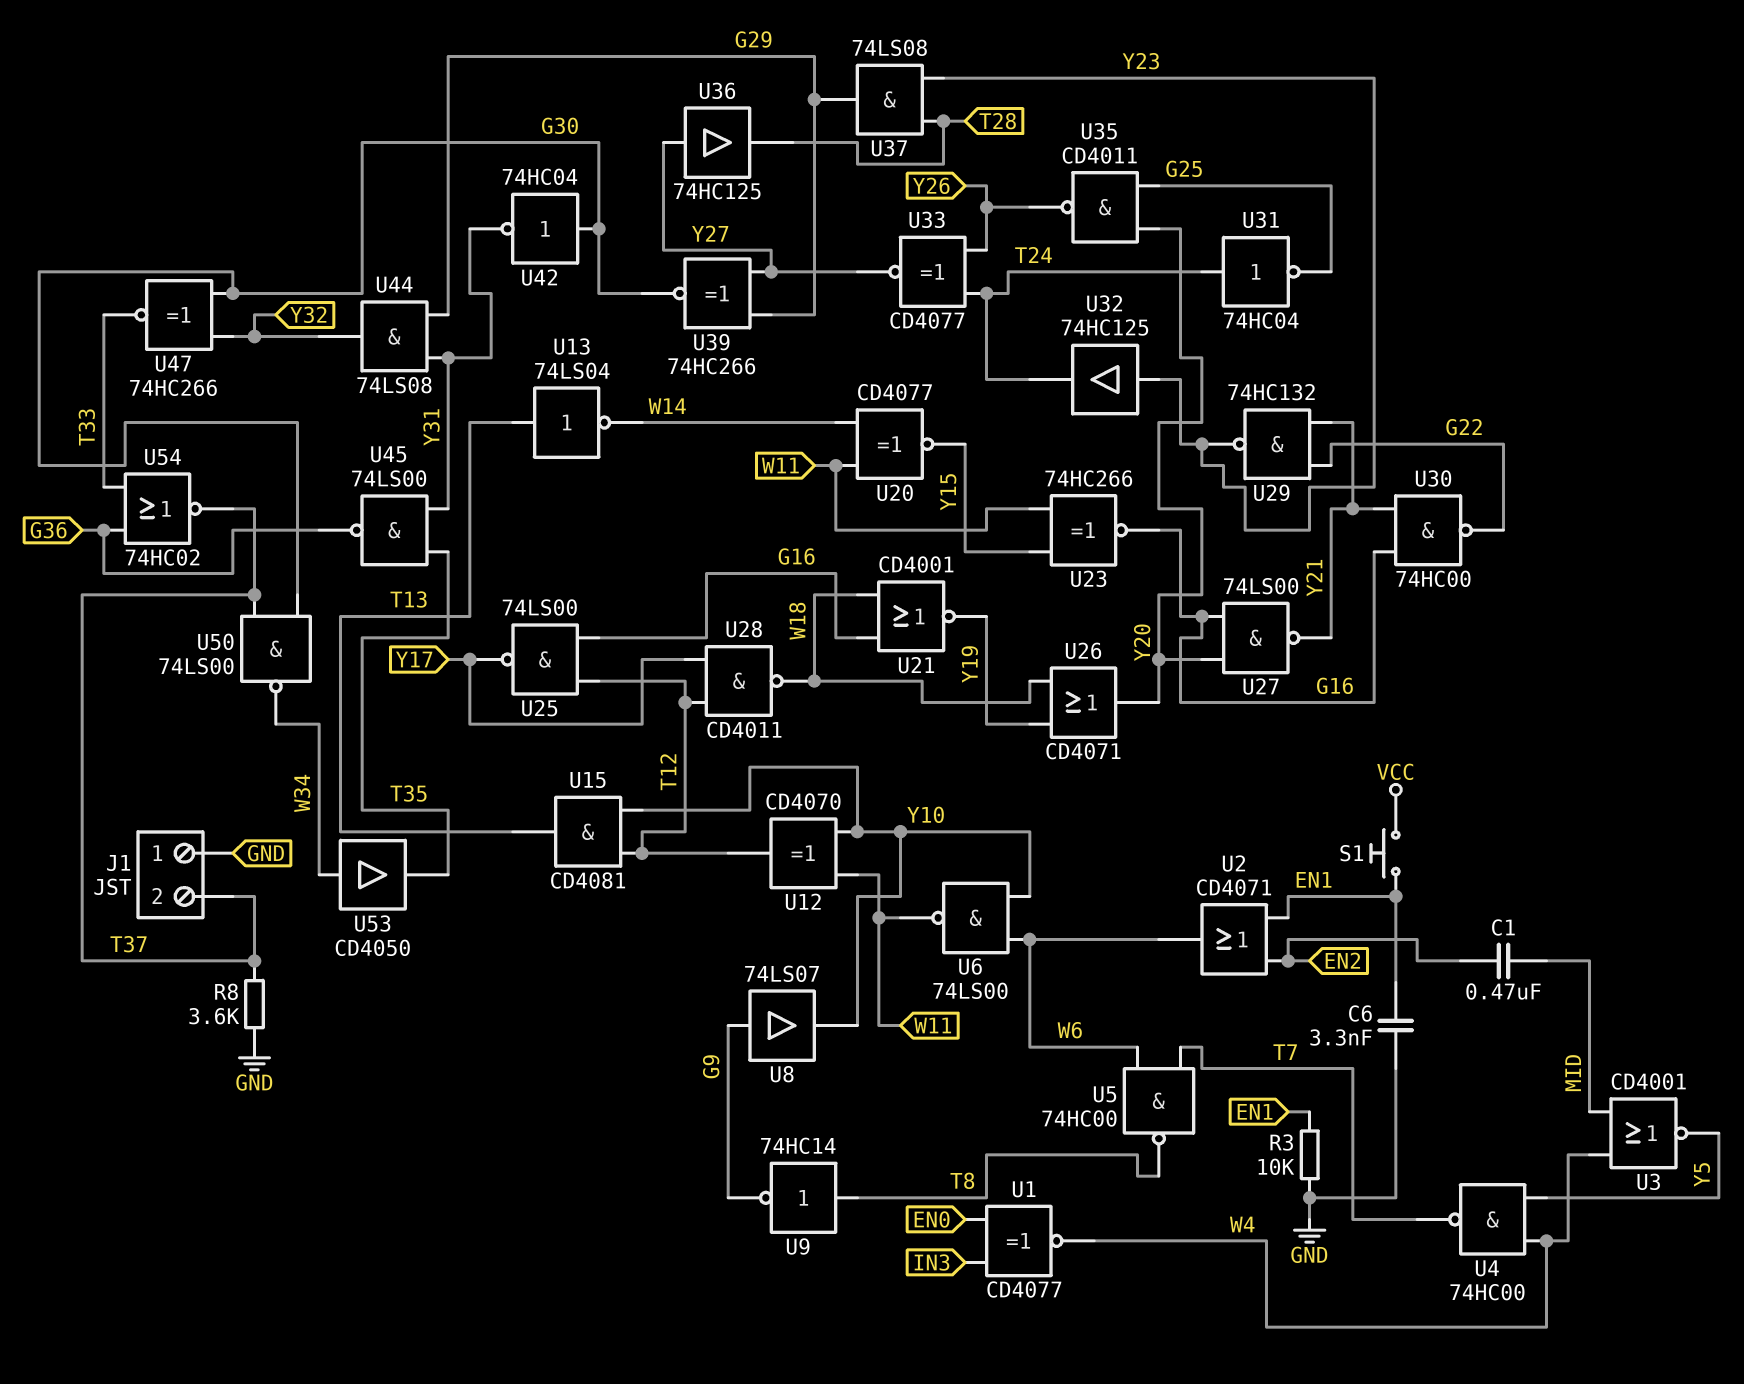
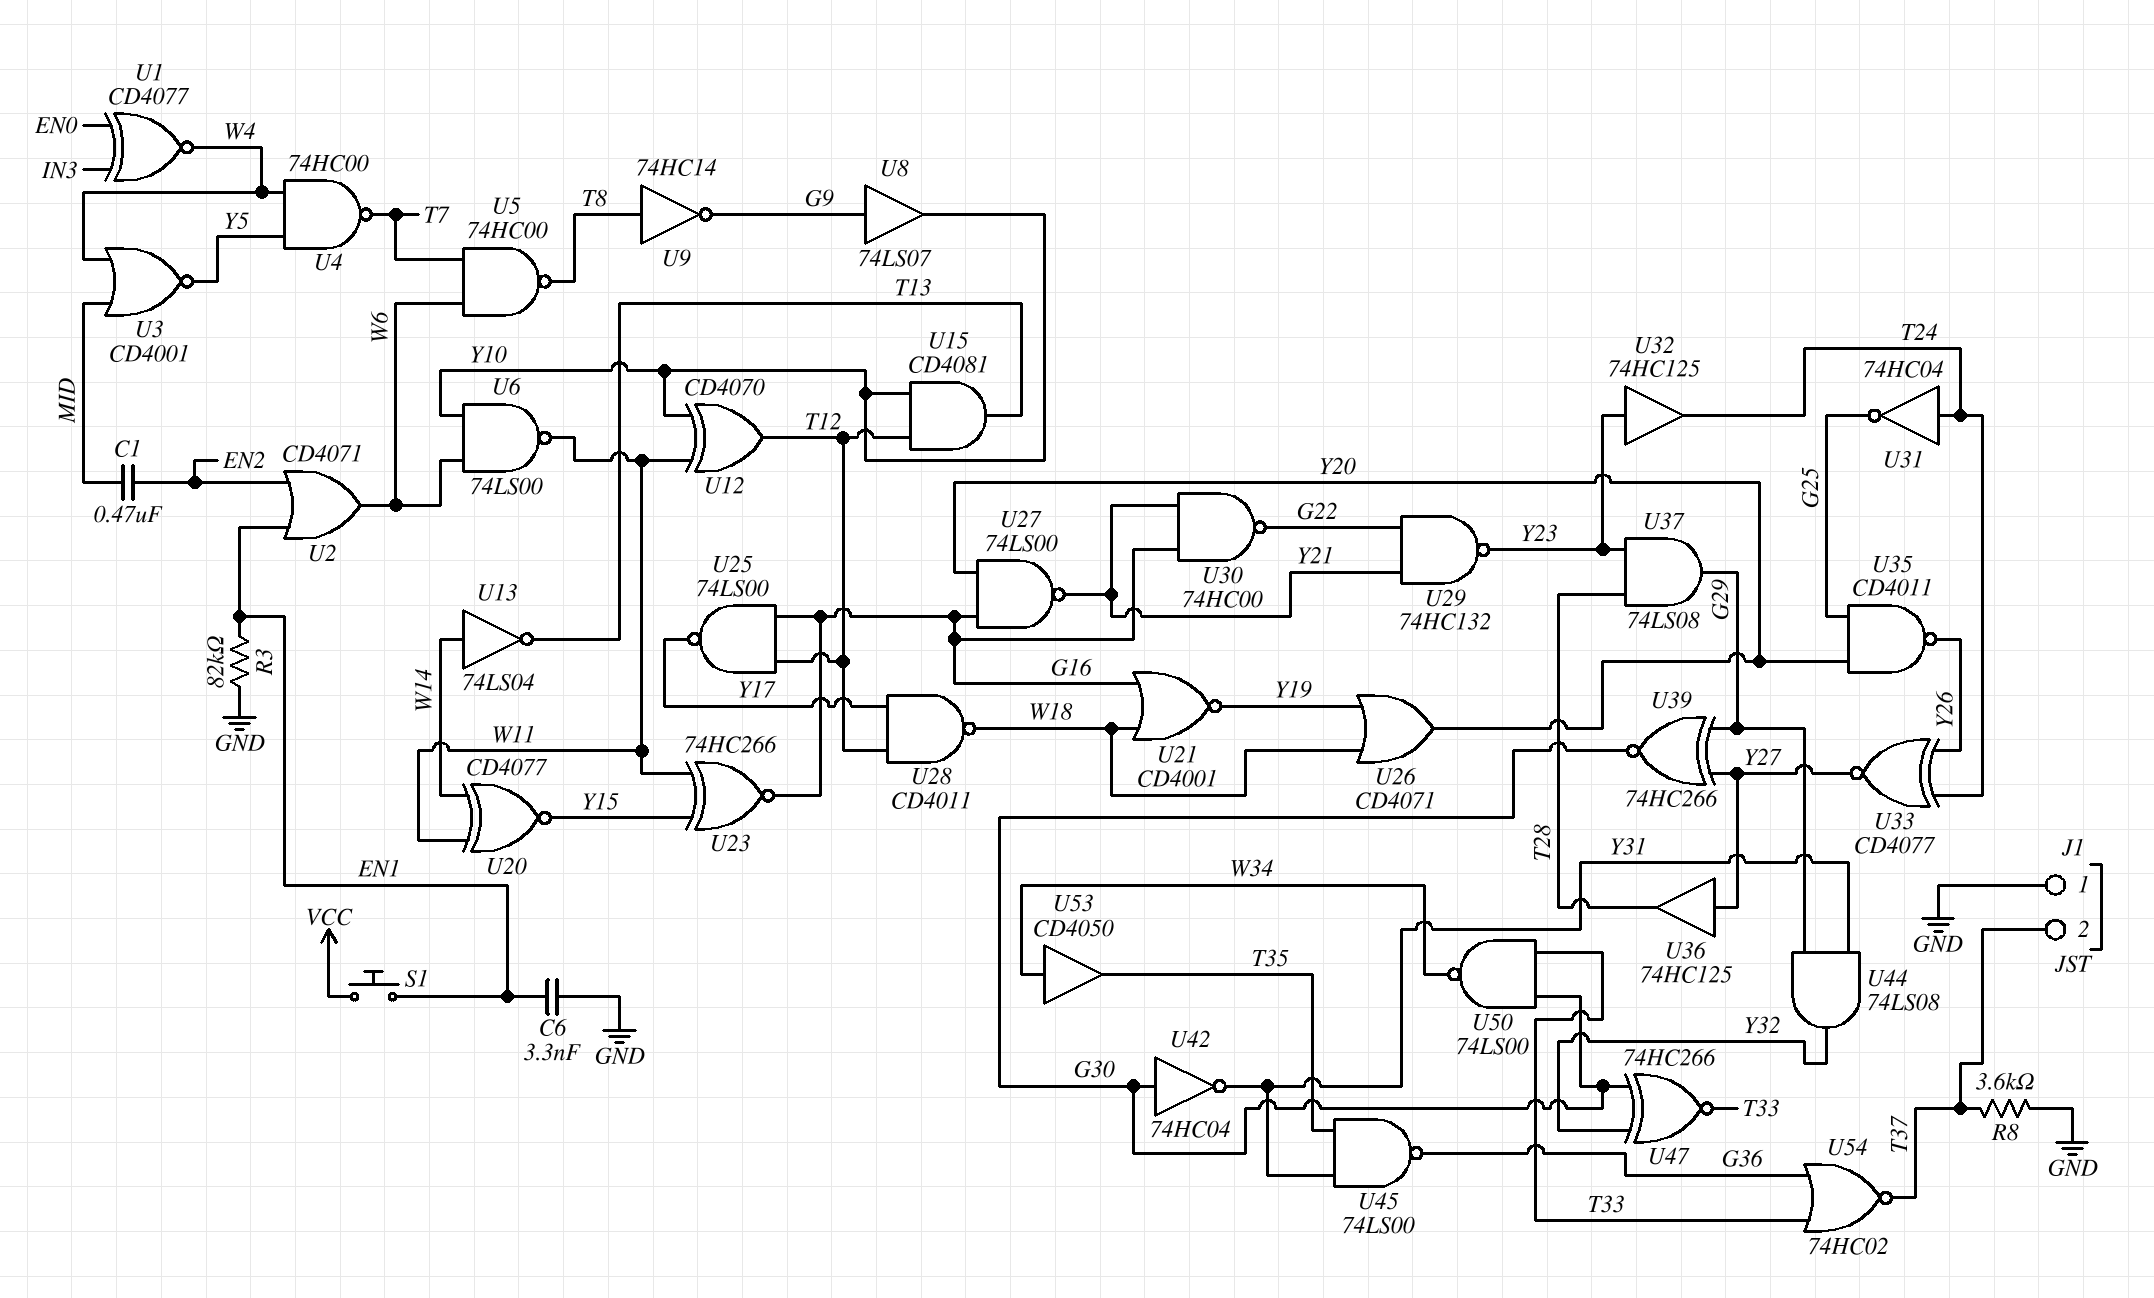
R3: 10k (EN1, GND) -> 82k (EN1, GND)
U13: NOT 74LS04 (in T13, out W14) -> NOT 74LS04 (in W14, out T13)
U50: NAND 74LS00 (in G30, in T37, out W34) -> NAND 74LS00 (in G30, in T33, out W34)

